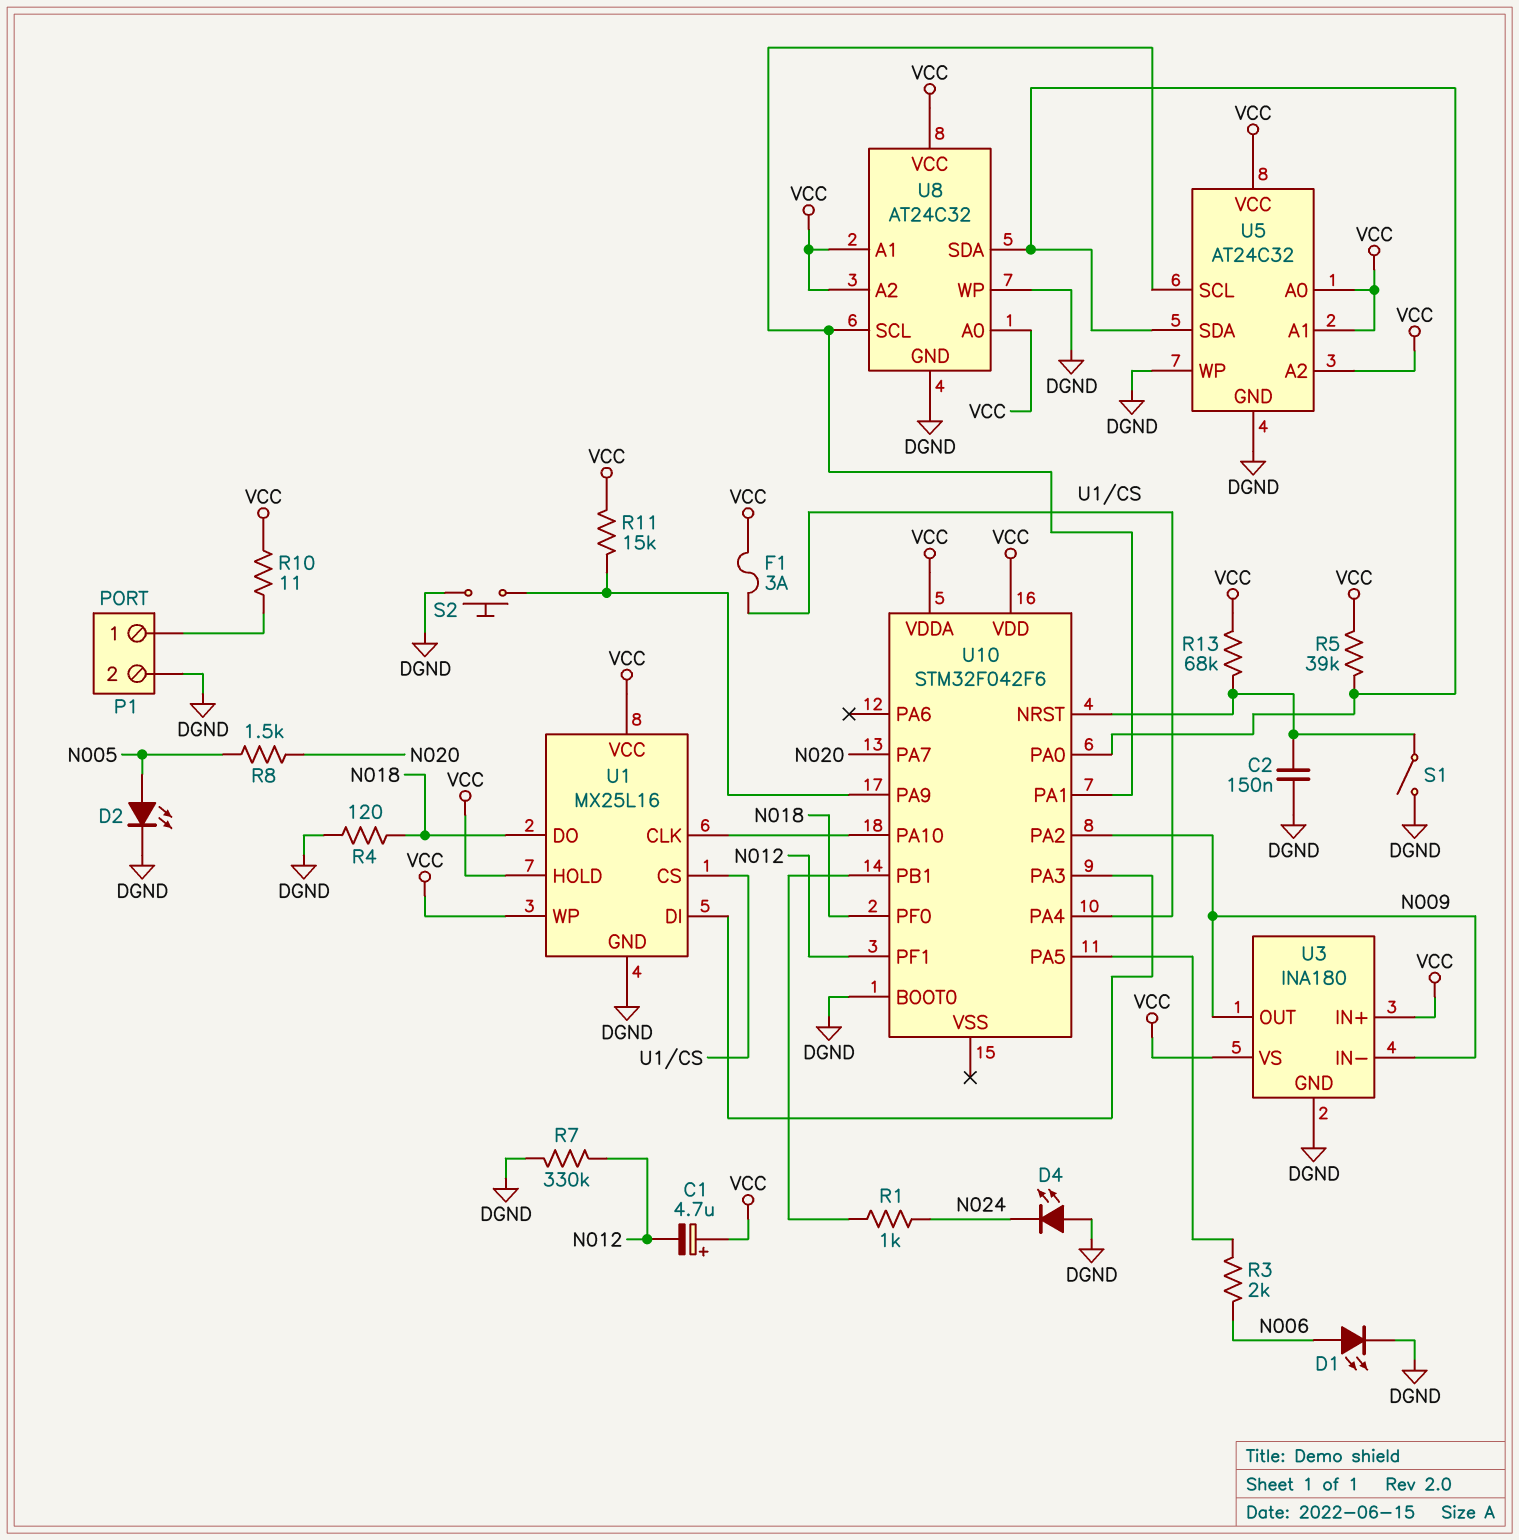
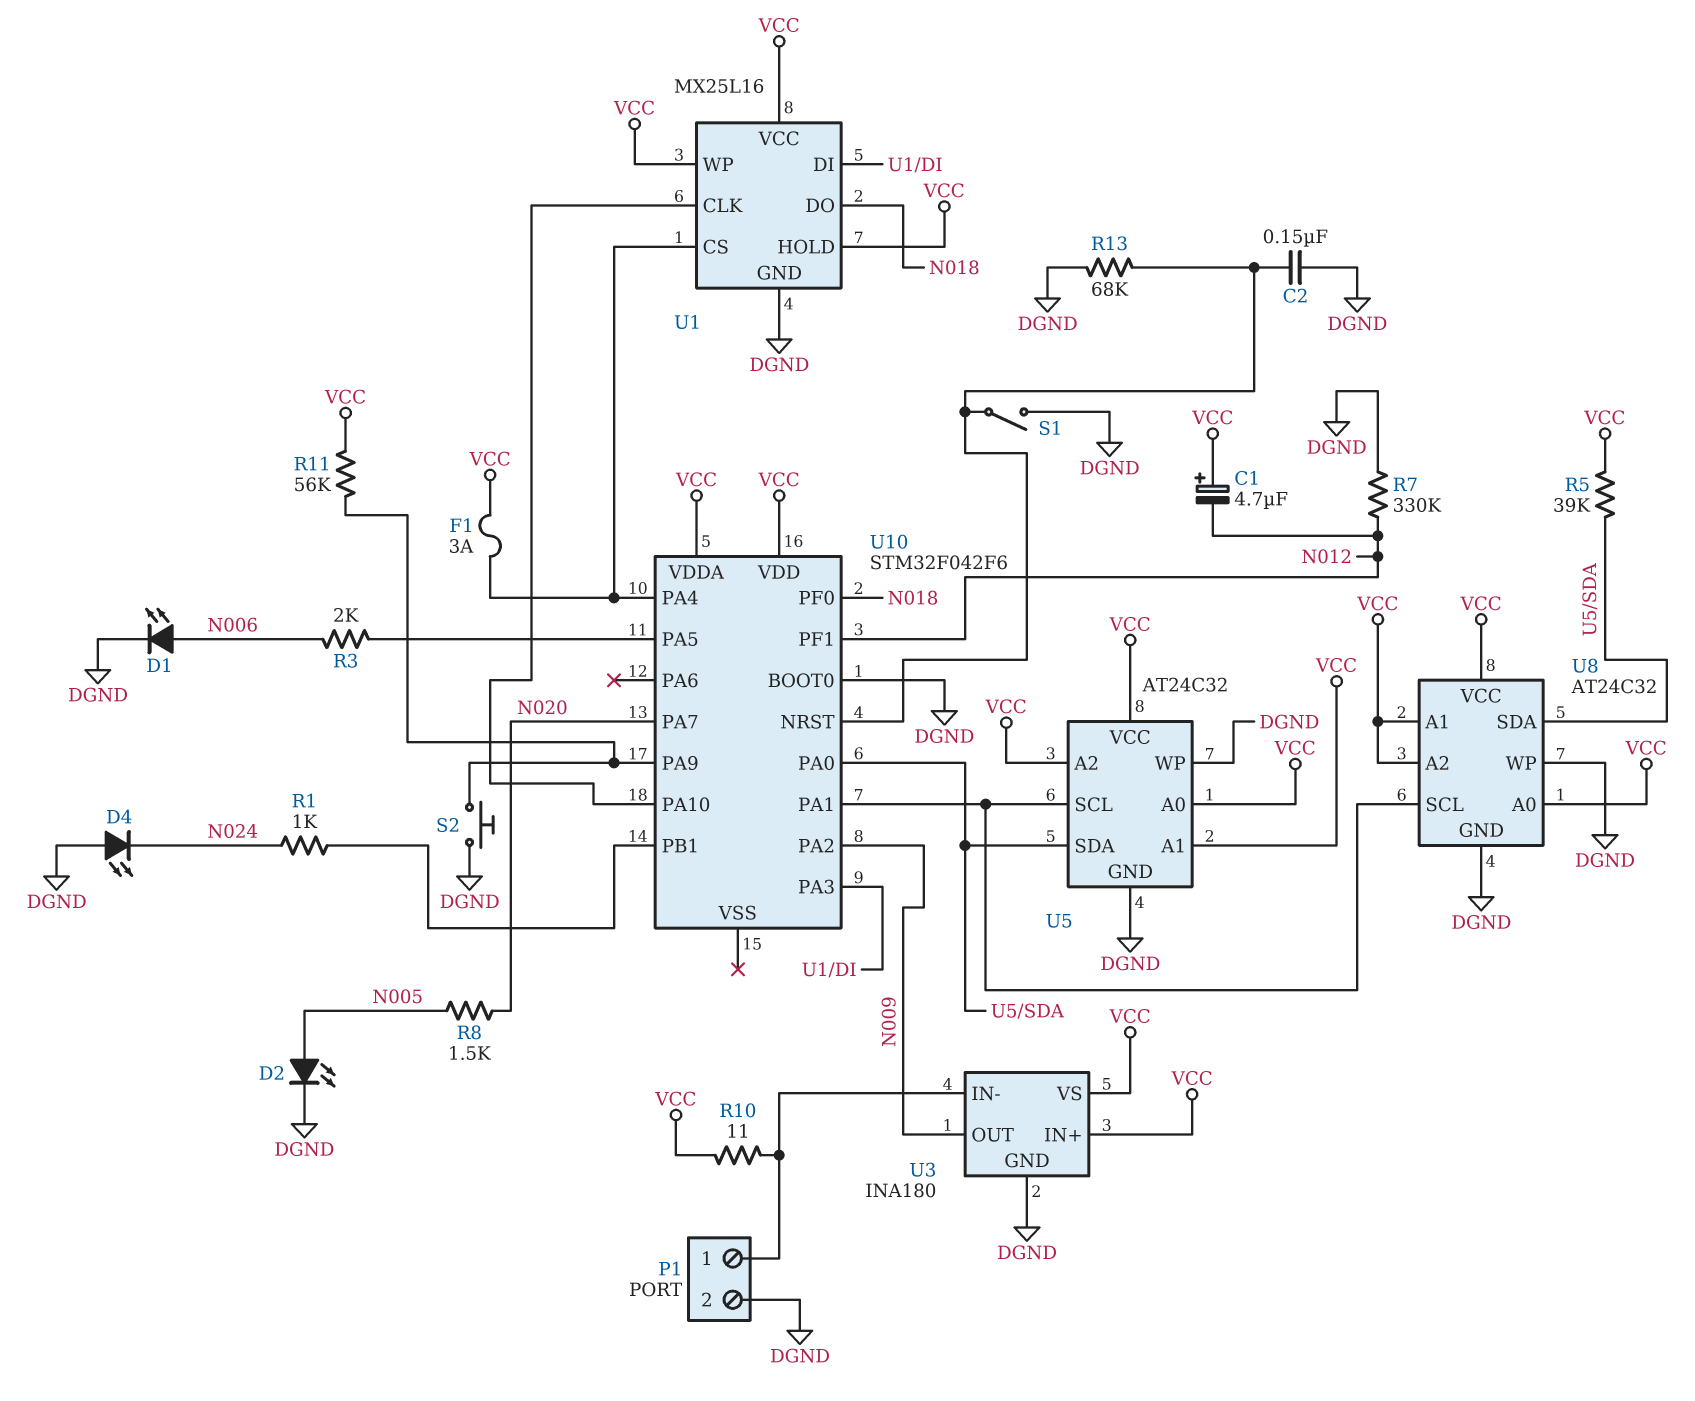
R4: 120 (DGND, N018) -> none
R11: 15k (U10/PA9, VCC) -> 56k (U10/PA9, VCC)
R13: 68k (U10/NRST, VCC) -> 68k (DGND, U10/NRST)
U3 pin IN-: N009 -> P1/1

